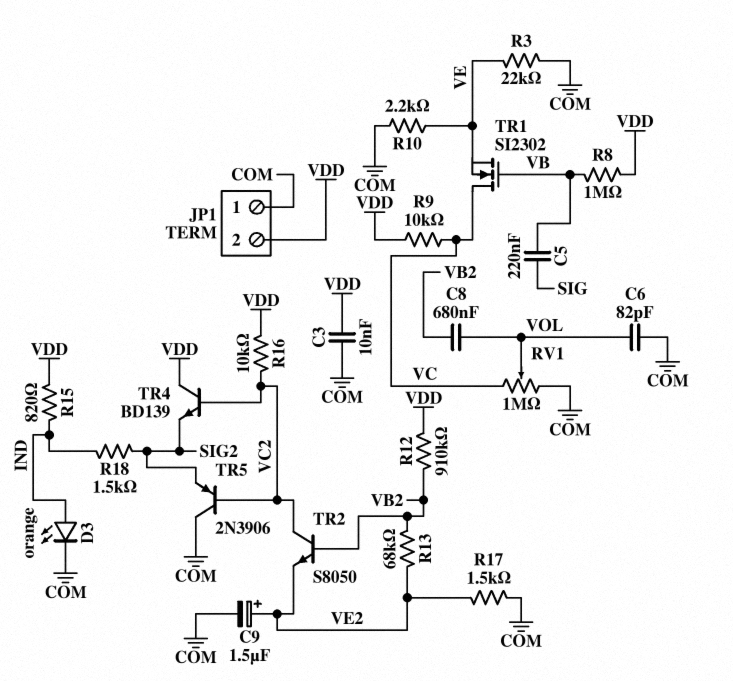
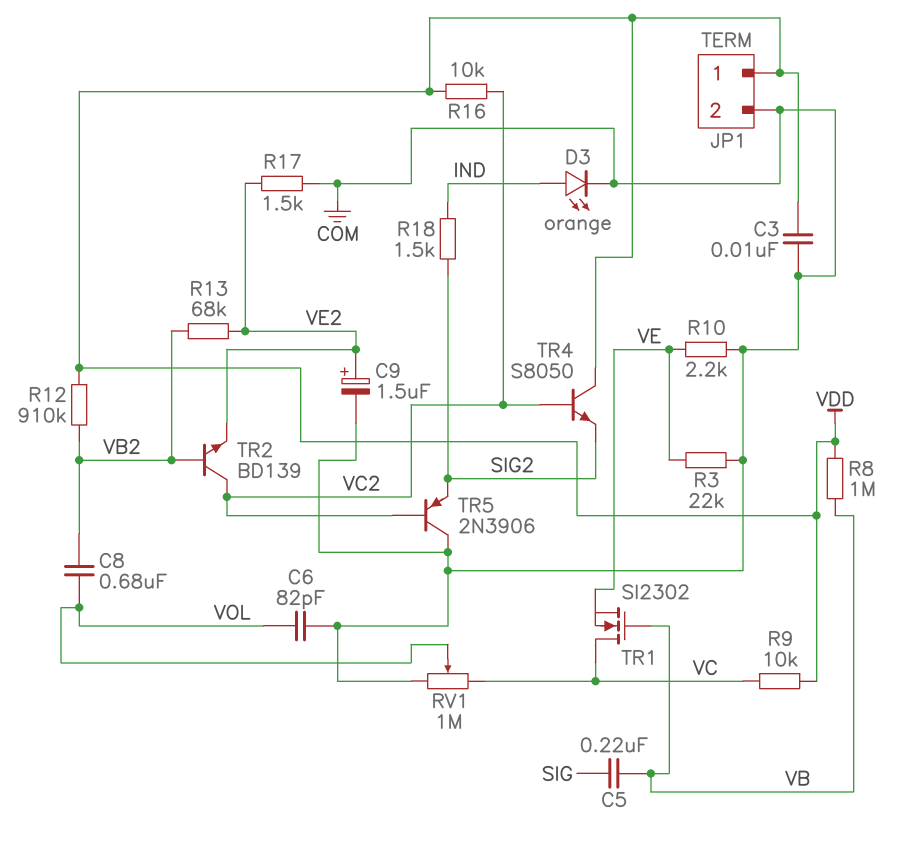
JP1 pin 1: COM -> VDD
JP1 pin 2: VDD -> COM
R15: 820 (IND, VDD) -> none
TR2: NPN S8050 (B VB2, C VC2, E VE2) -> NPN BD139 (B VB2, C VC2, E VE2)
TR4: NPN BD139 (B VC2, C VDD, E SIG2) -> NPN S8050 (B VC2, C VDD, E SIG2)

